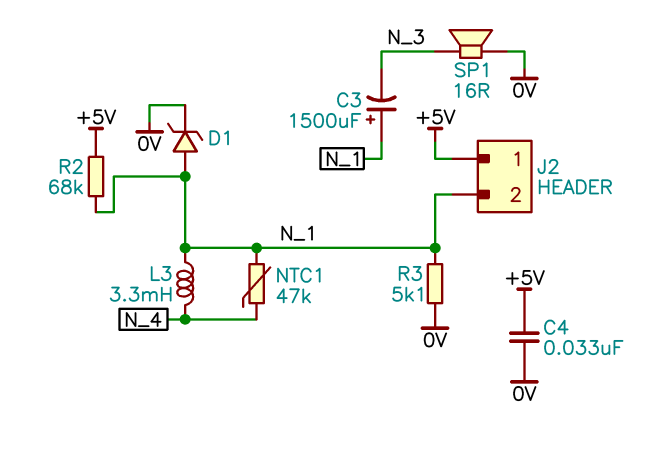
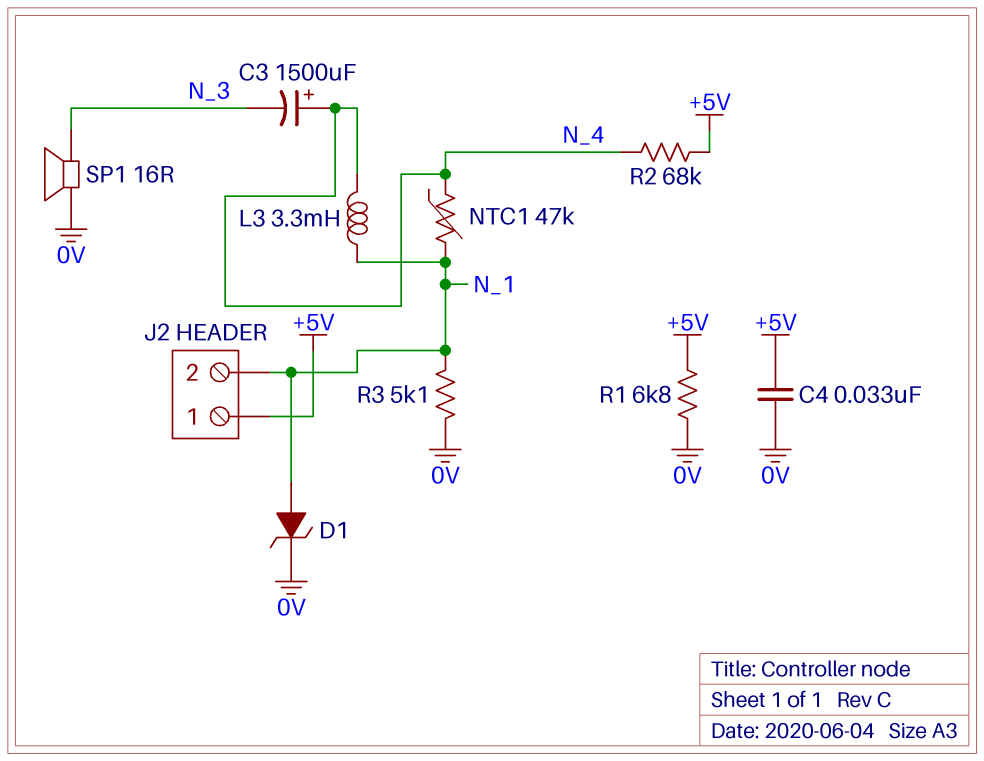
C3: 1500uF (plus N_1, minus N_3) -> 1500uF (plus N_4, minus N_3)
R1: none -> 6.8k (+5V, 0V)
R2: 68k (+5V, N_1) -> 68k (+5V, N_4)

